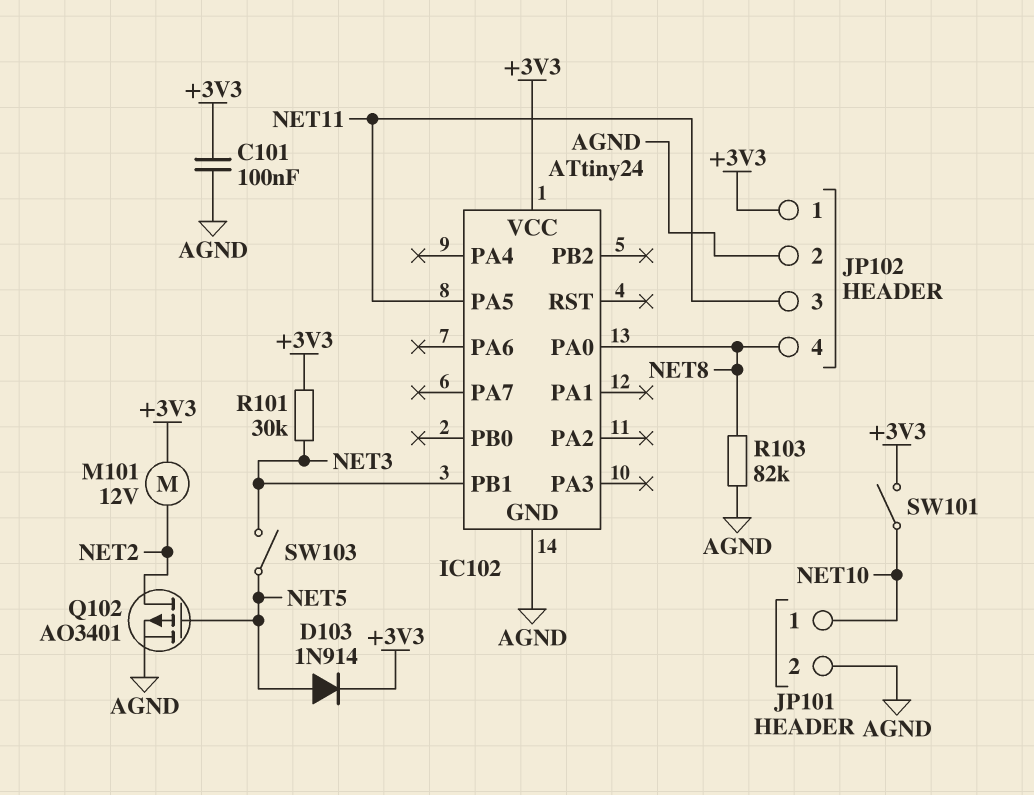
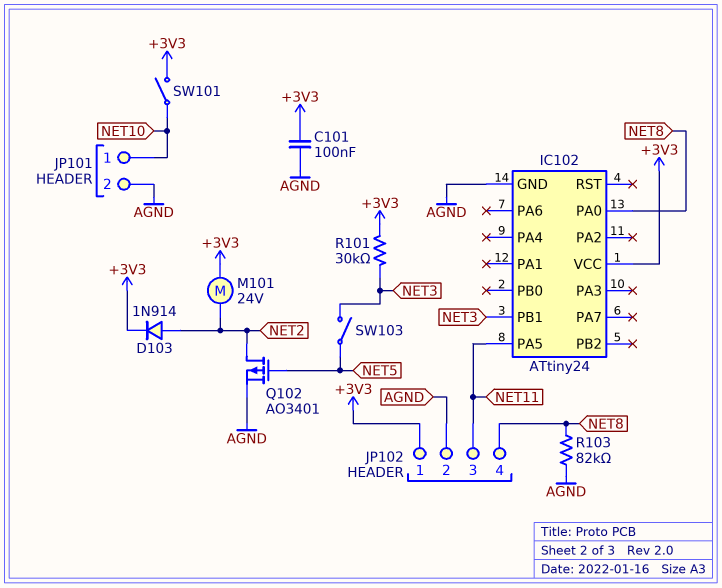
D103: diode 1N914 (A NET5, K +3V3) -> diode 1N914 (A NET2, K +3V3)
M101: motor 12V (+3V3, NET2) -> motor 24V (+3V3, NET2)

